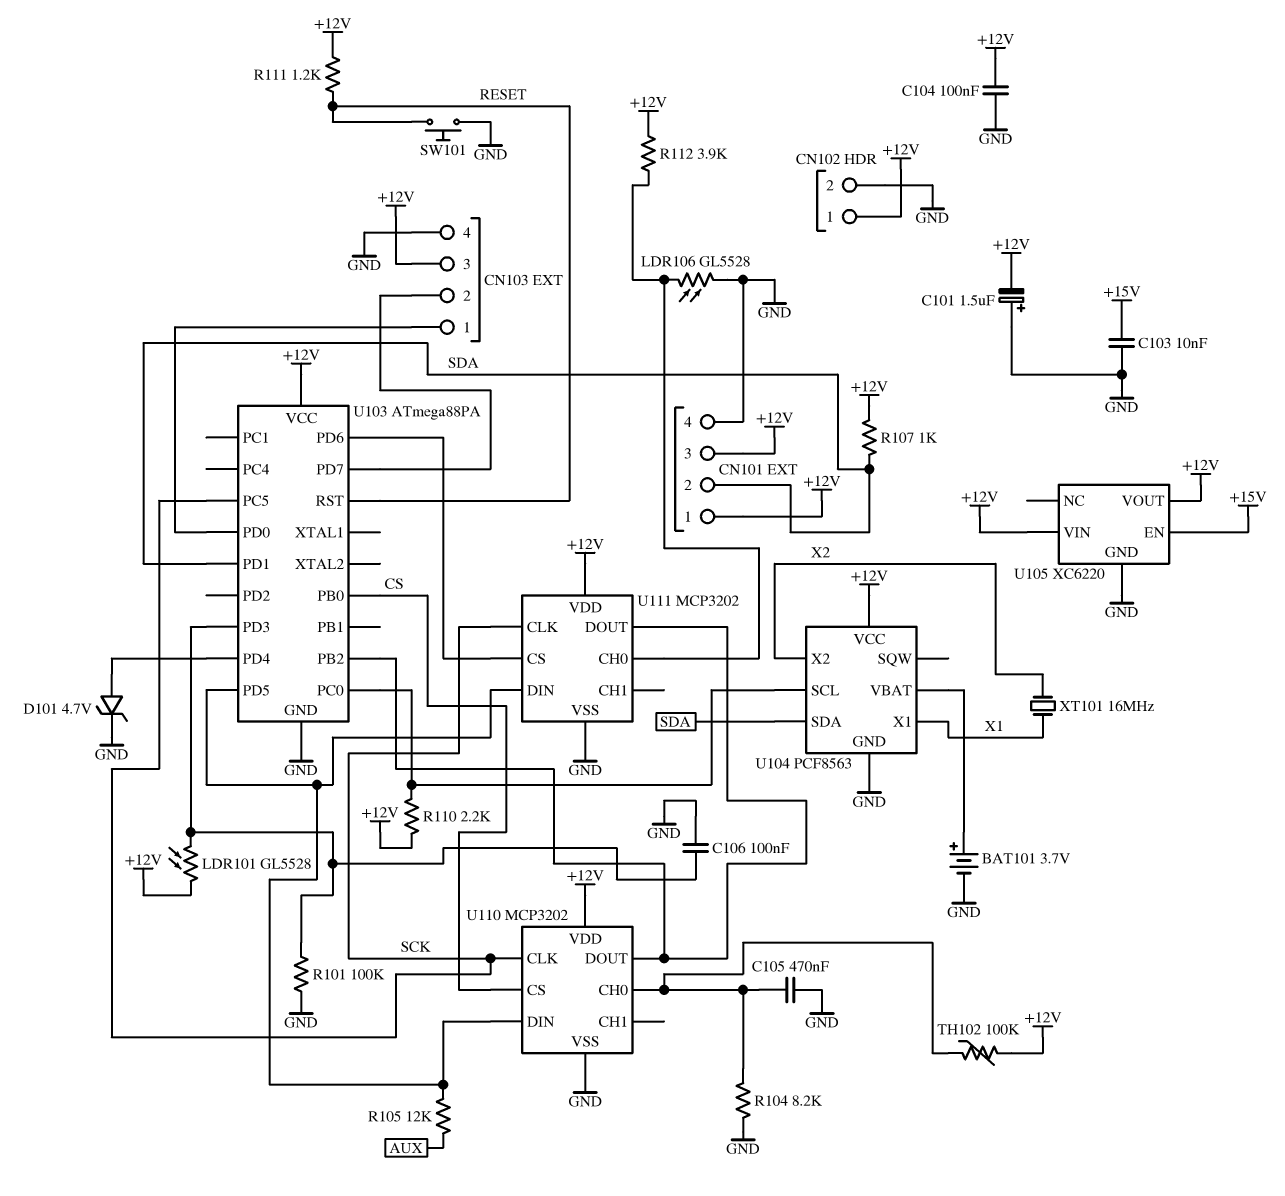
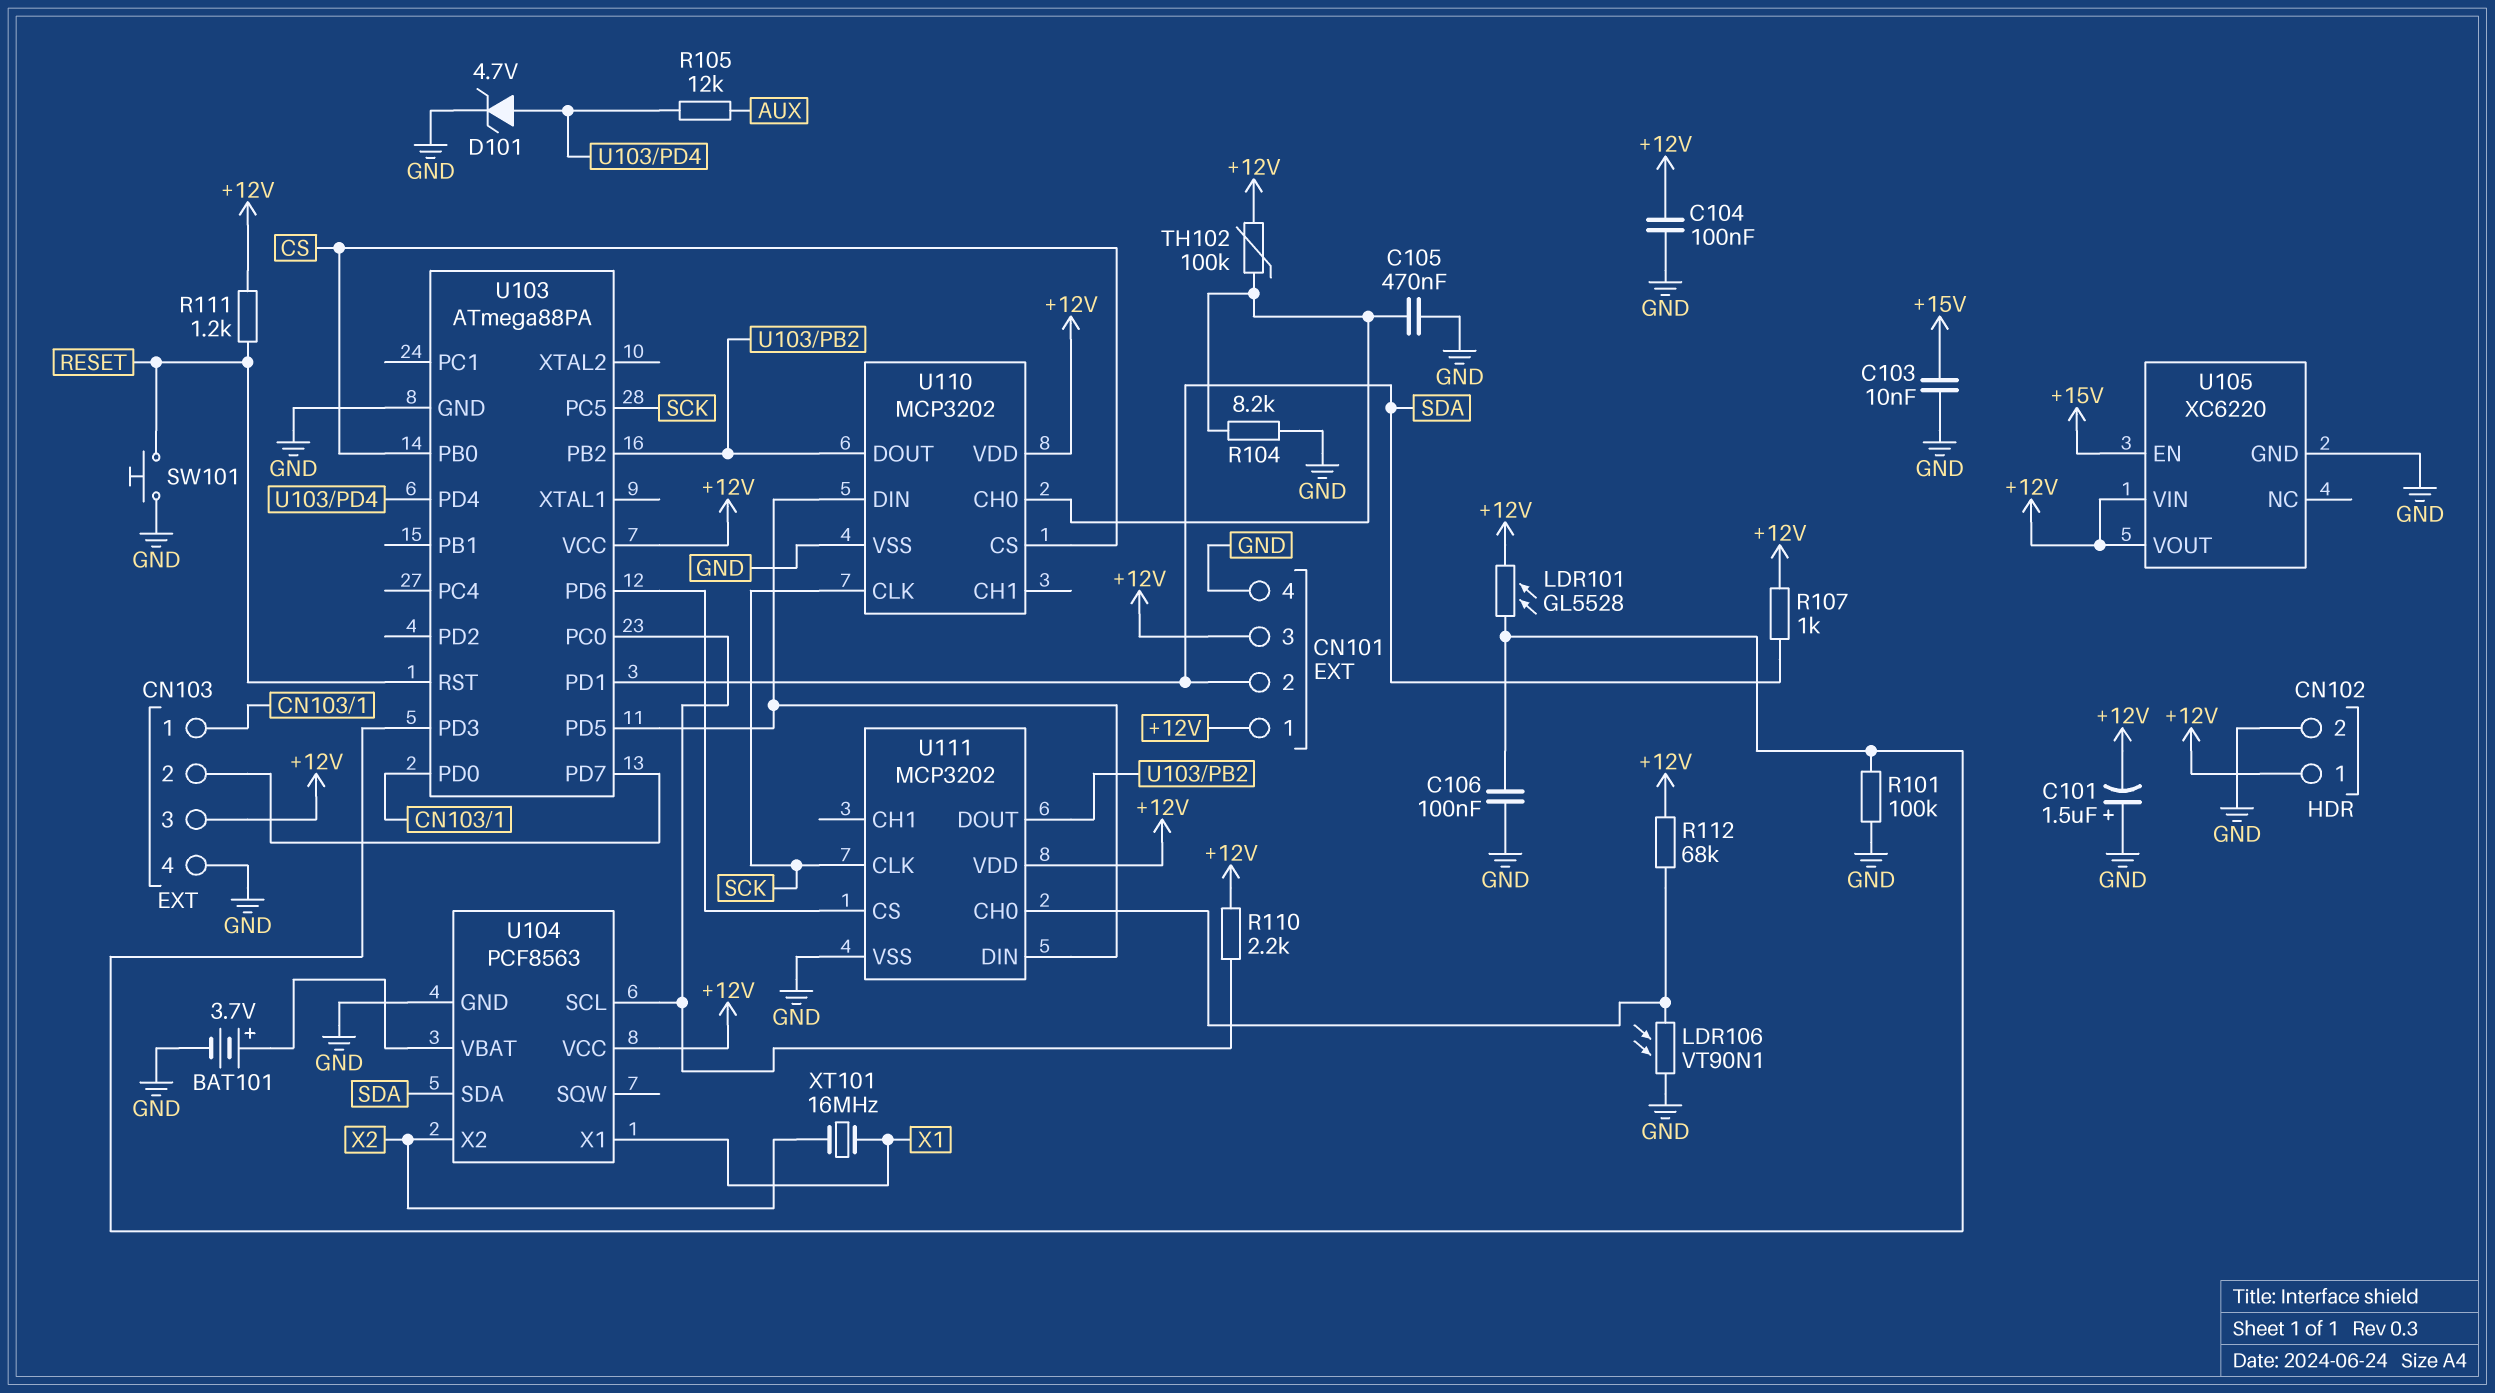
LDR106: GL5528 (GND, U111/CH0) -> VT90N1 (GND, U111/CH0)
R105: 12k (AUX, U103/PD5) -> 12k (AUX, U103/PD4)
R112: 3.9k (+12V, U111/CH0) -> 68k (+12V, U111/CH0)

